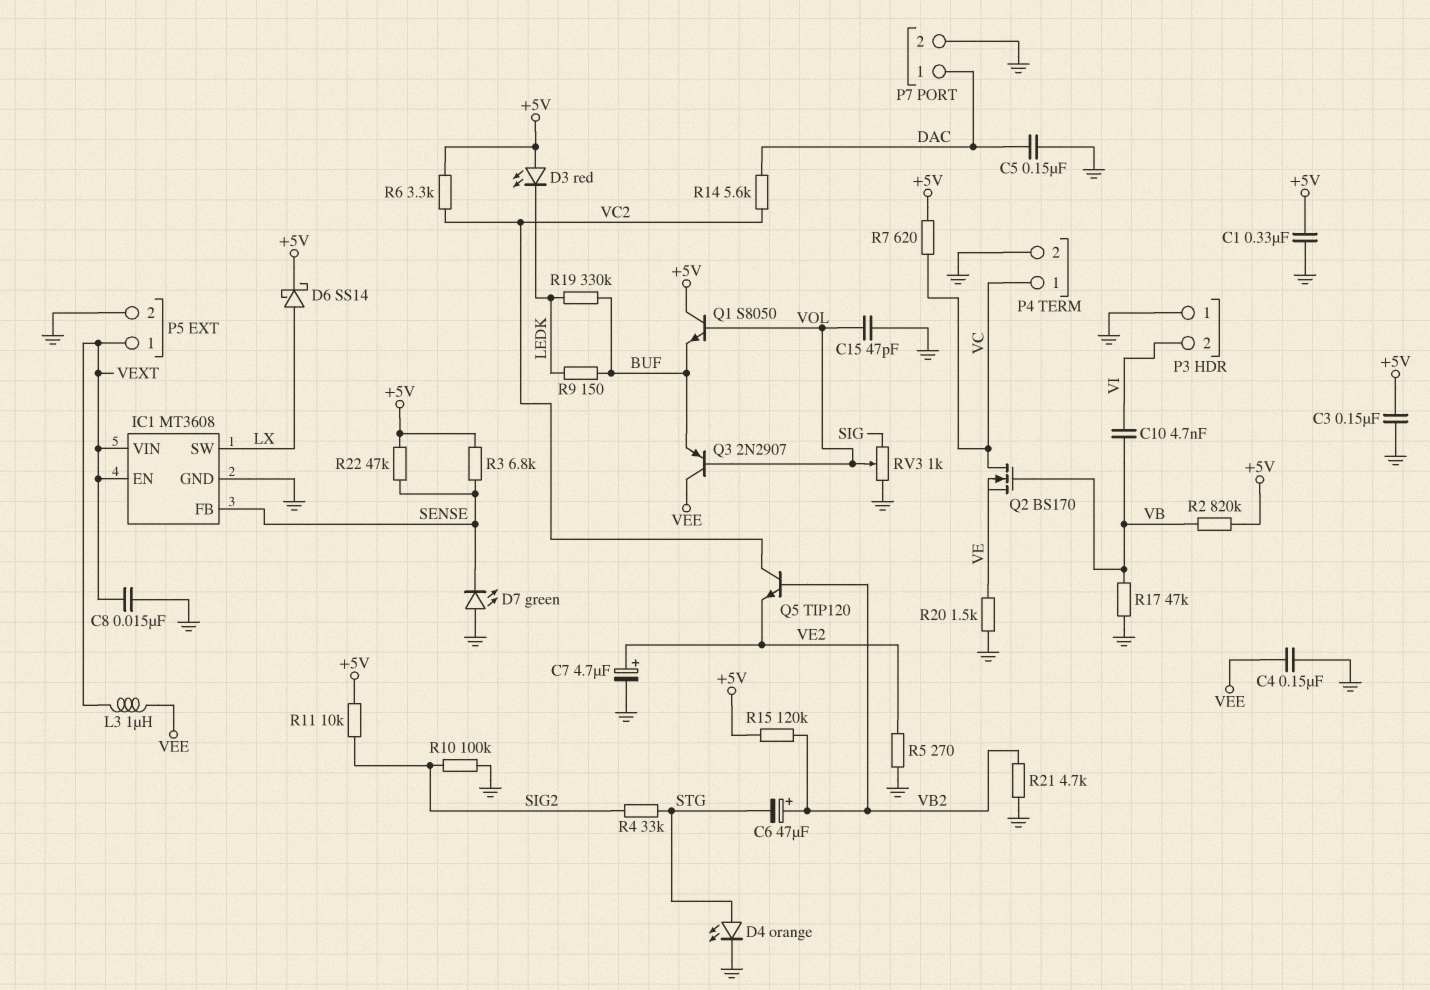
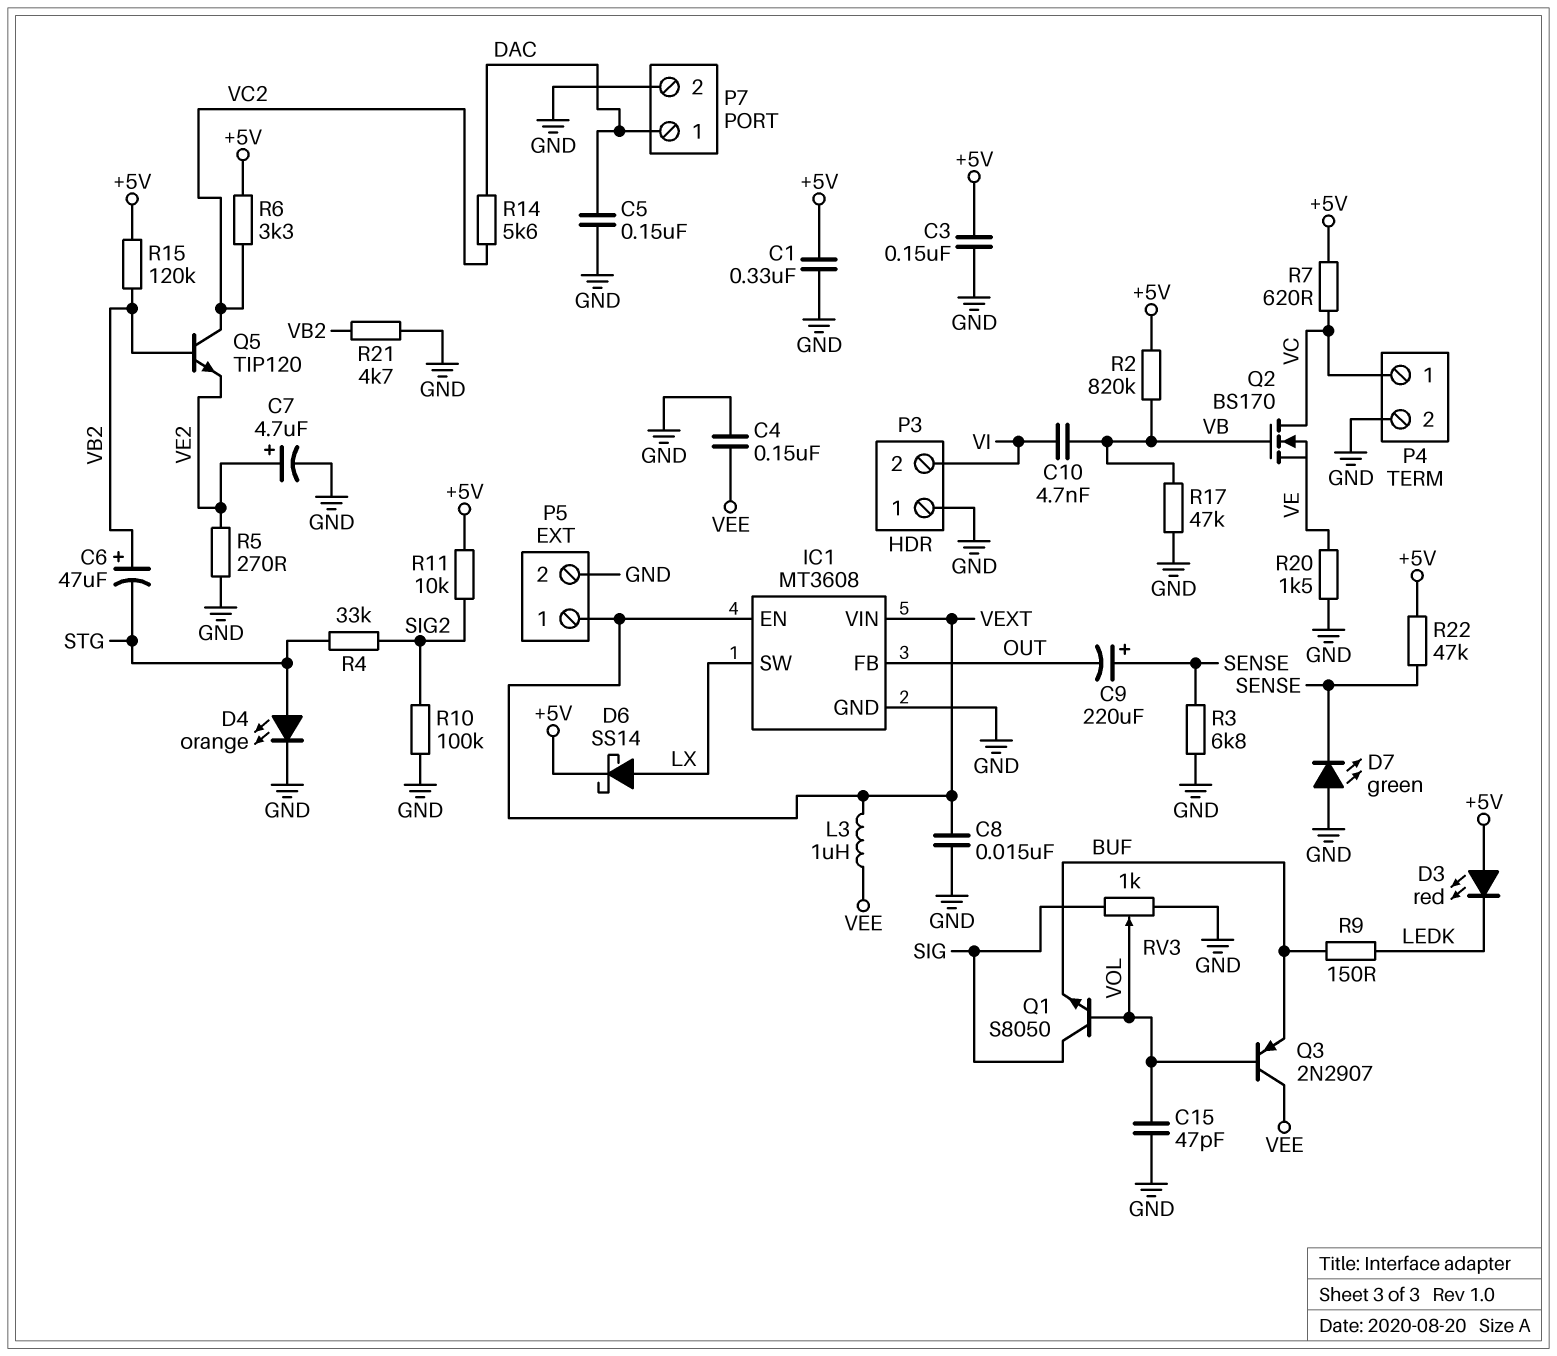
C9: none -> 220uF (plus SENSE, minus OUT)
IC1 pin FB: SENSE -> OUT
Q1: NPN S8050 (B VOL, C +5V, E BUF) -> NPN S8050 (B VOL, C SIG, E BUF)
R3: 6.8k (+5V, SENSE) -> 6.8k (GND, SENSE)
R19: 330k (BUF, LEDK) -> none

